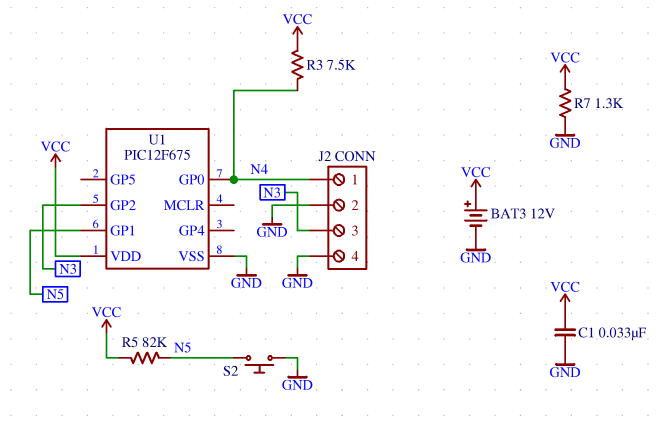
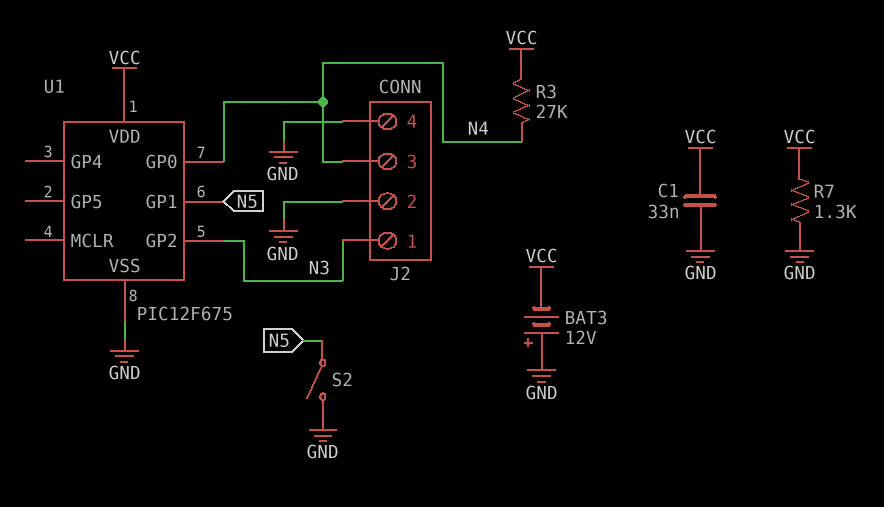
BAT3: 12V (plus VCC, minus GND) -> 12V (plus GND, minus VCC)
J2 pin 1: N4 -> N3
J2 pin 3: N3 -> N4
R3: 7.5k (N4, VCC) -> 27k (N4, VCC)
R5: 82k (N5, VCC) -> none
S2: button (GND, N5) -> switch (GND, N5)

